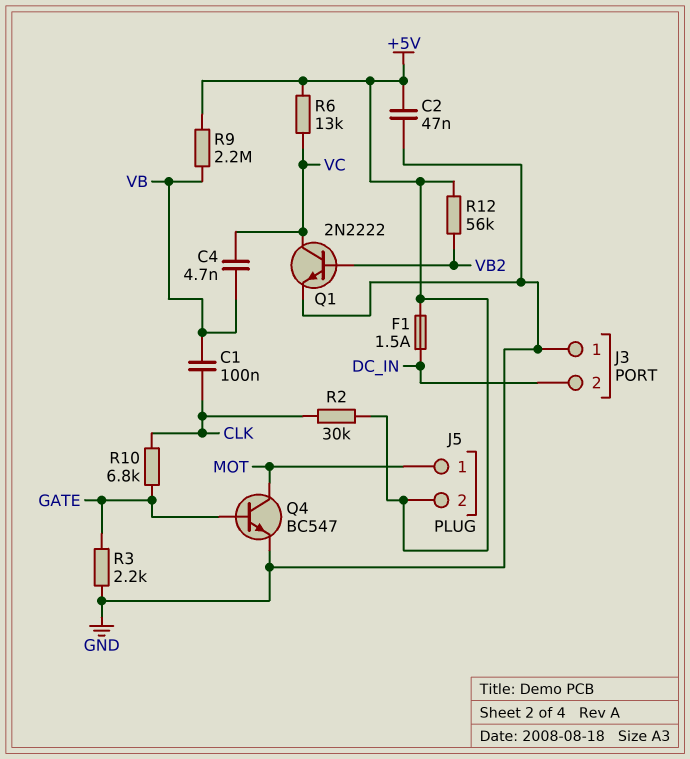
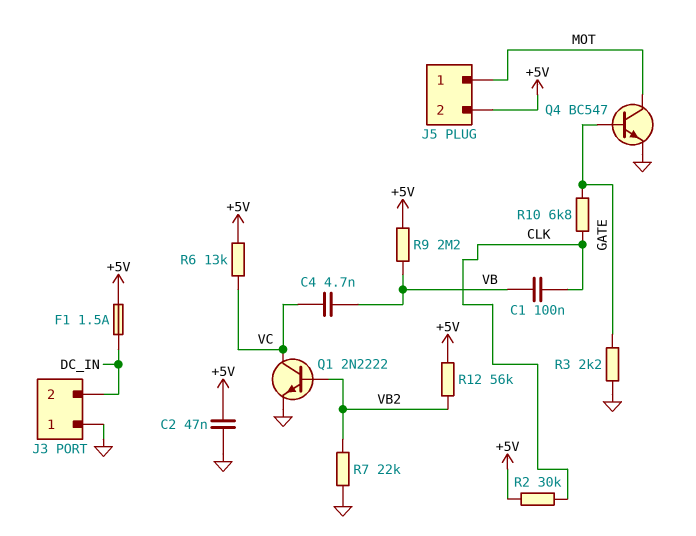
R7: none -> 22k (GND, VB2)

